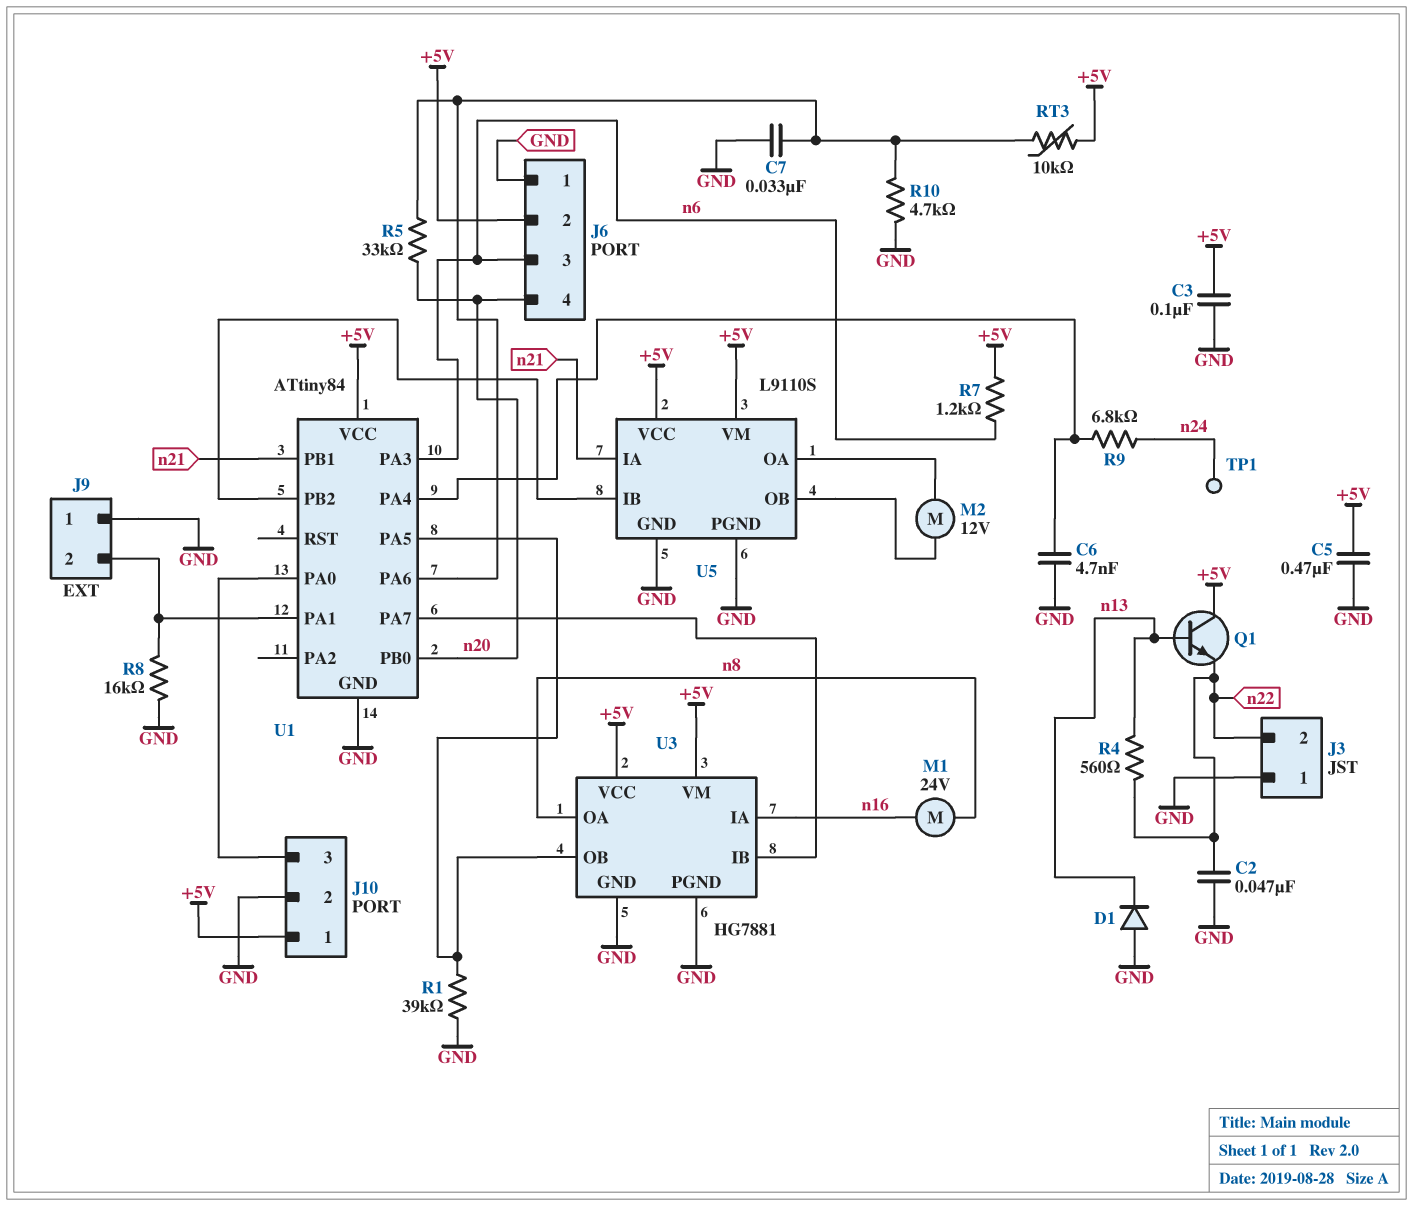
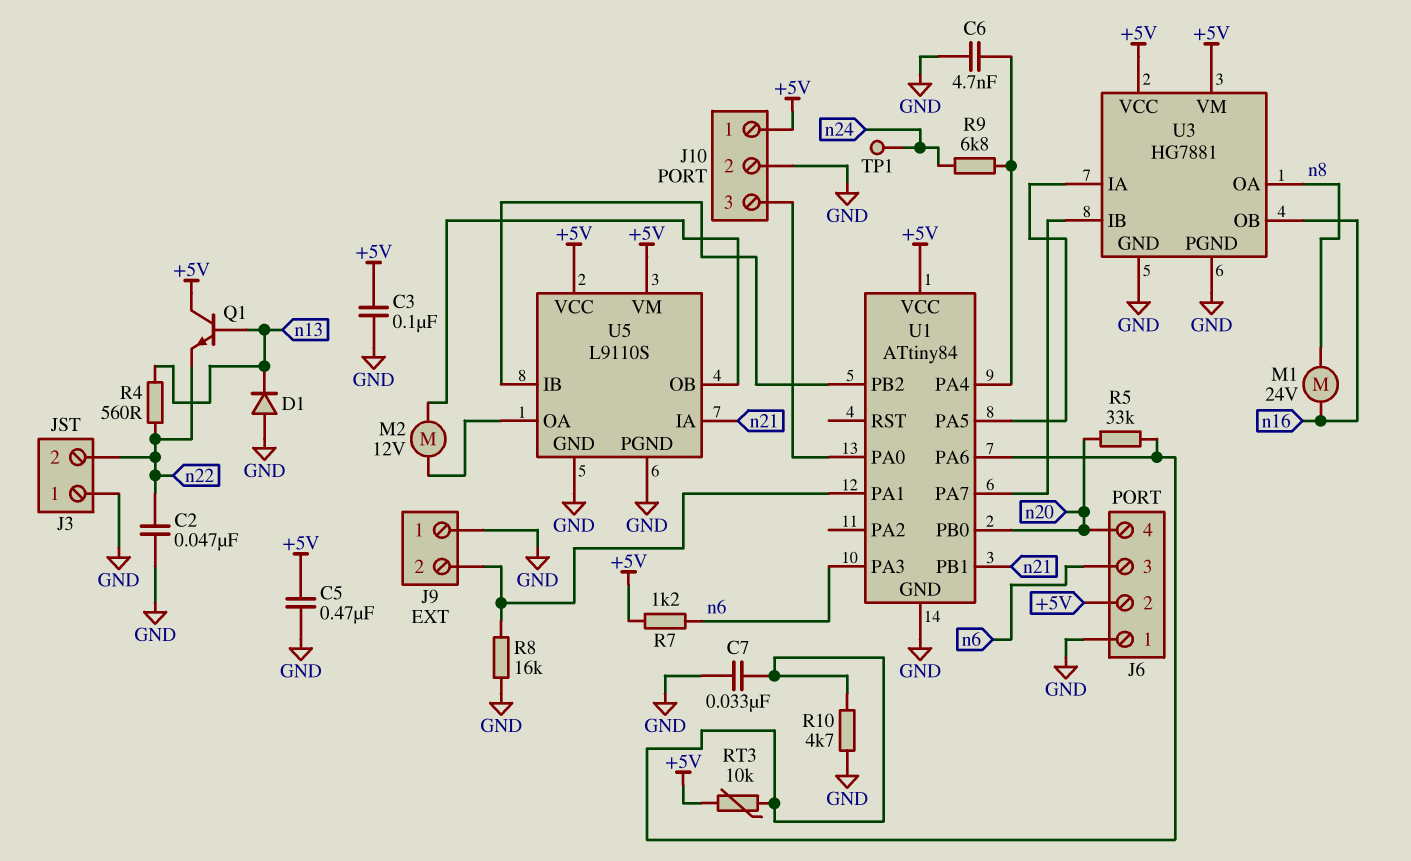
R1: 39k (GND, U1/PA5) -> none
U3 pin IA: n16 -> U1/PA5
U3 pin OB: U1/PA5 -> n16

